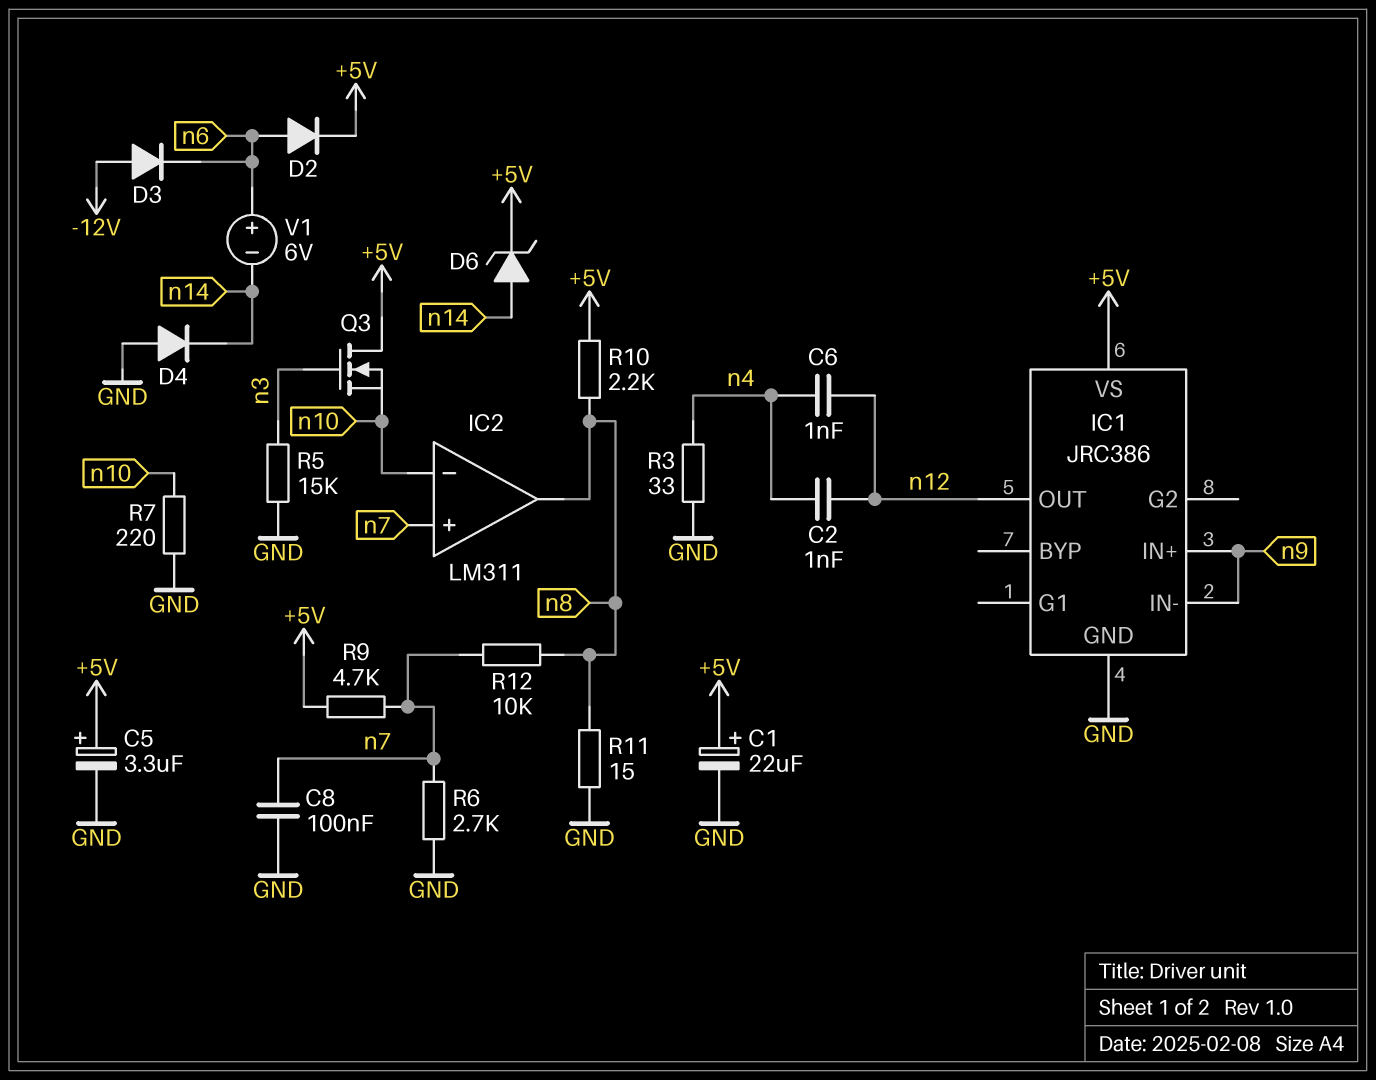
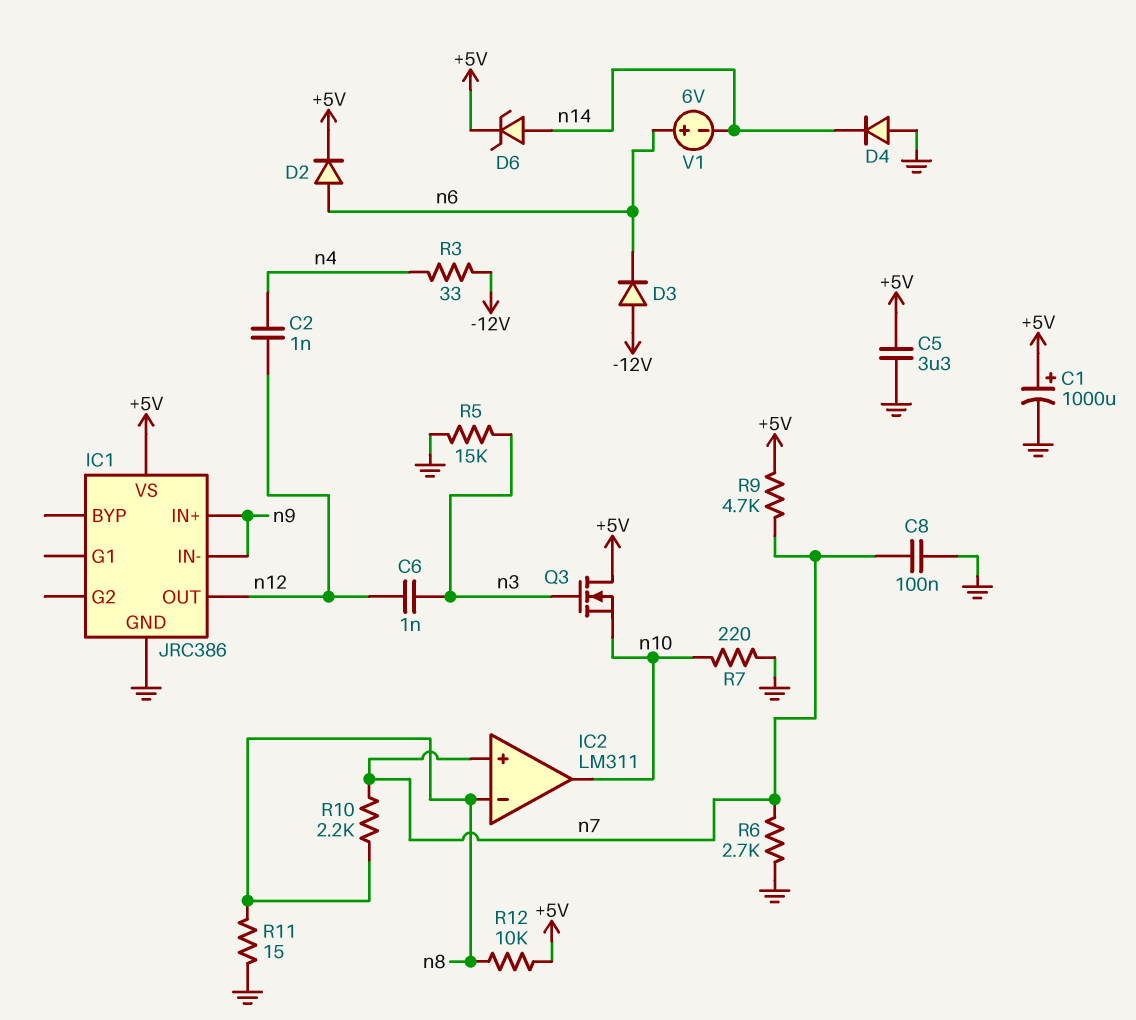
C1: 22uF (plus +5V, minus GND) -> 1000uF (plus +5V, minus GND)
C5: 3.3uF (plus +5V, minus GND) -> 3.3uF (+5V, GND)
C6: 1nF (n4, n12) -> 1nF (n3, n12)
IC2 pin in-: n10 -> n8
IC2 pin out: n8 -> n10
R3: 33 (GND, n4) -> 33 (-12V, n4)
R10: 2.2k (+5V, n8) -> 2.2k (n7, n8)
R12: 10k (n7, n8) -> 10k (+5V, n8)

